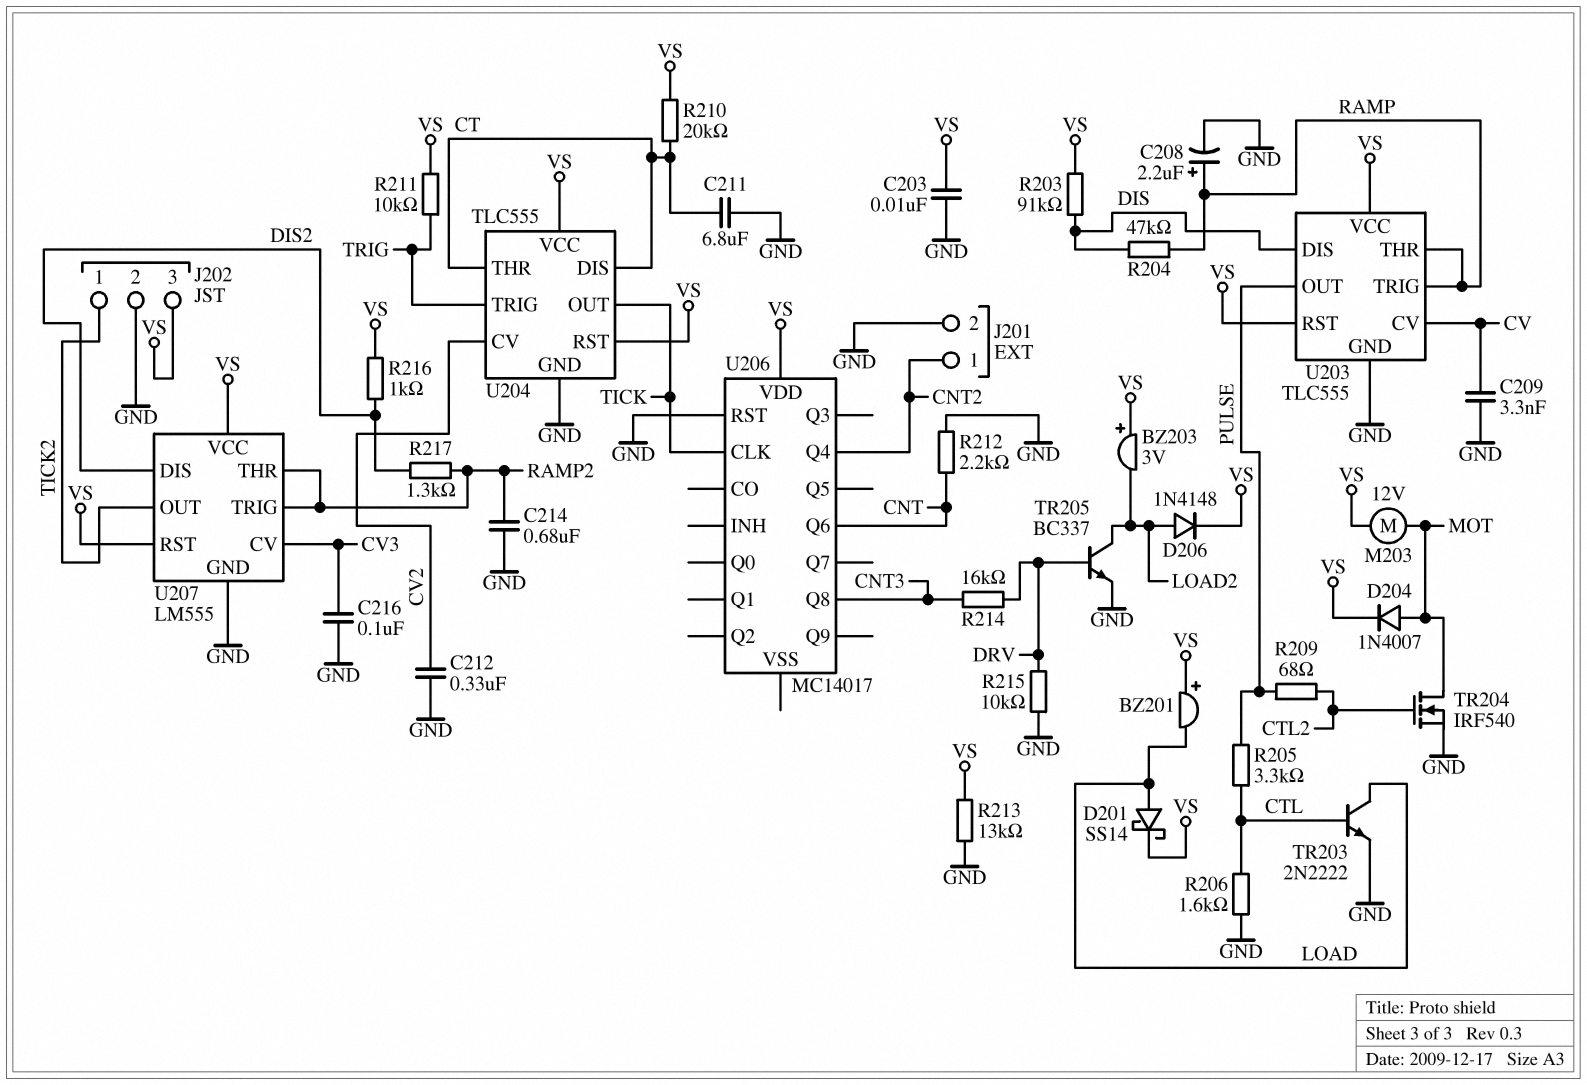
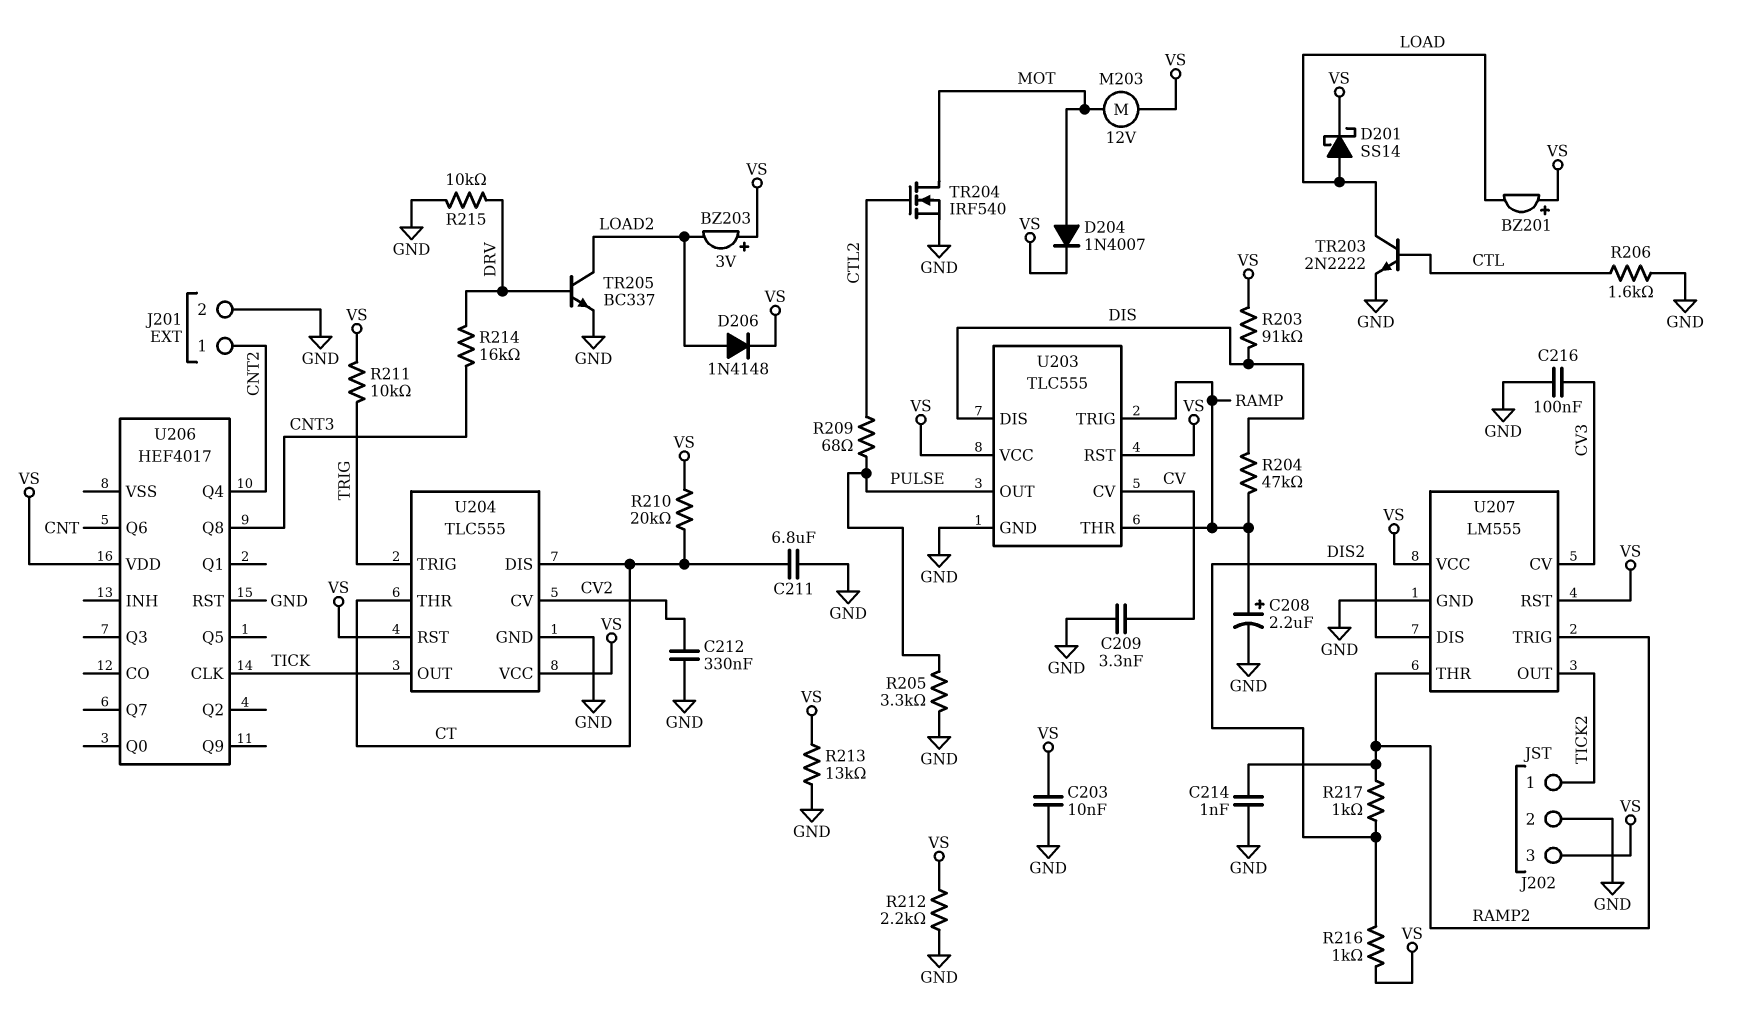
C214: 680nF (GND, RAMP2) -> 1nF (GND, RAMP2)
R205: 3.3k (CTL, PULSE) -> 3.3k (GND, PULSE)
R212: 2.2k (CNT, GND) -> 2.2k (GND, VS)
R217: 1.3k (DIS2, RAMP2) -> 1k (DIS2, RAMP2)
U206: MC14017 -> HEF4017

